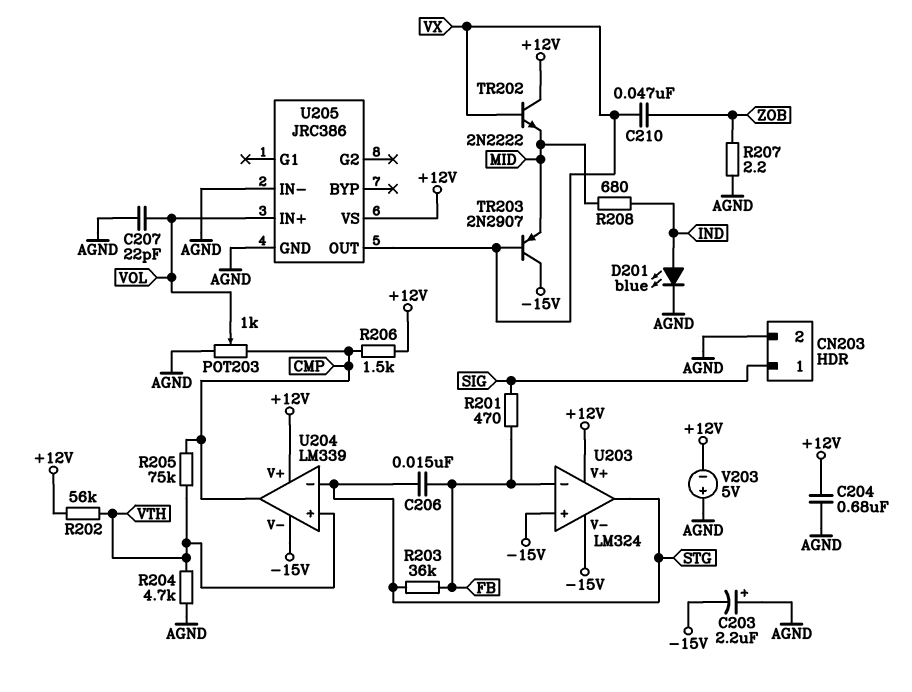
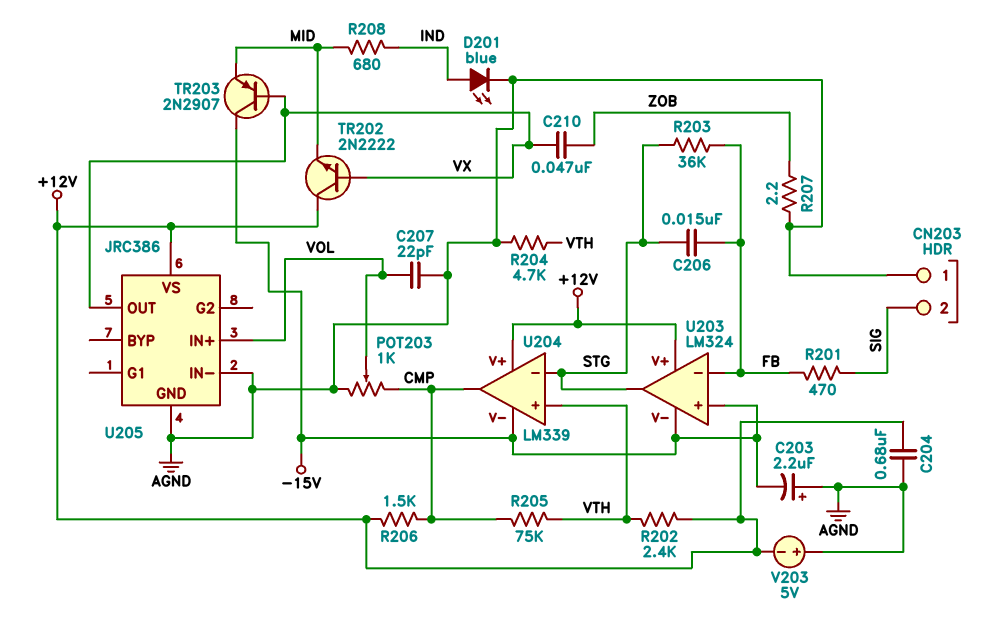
CN203 pin 1: SIG -> AGND
CN203 pin 2: AGND -> SIG
R202: 56k (+12V, VTH) -> 2.4k (+12V, VTH)

